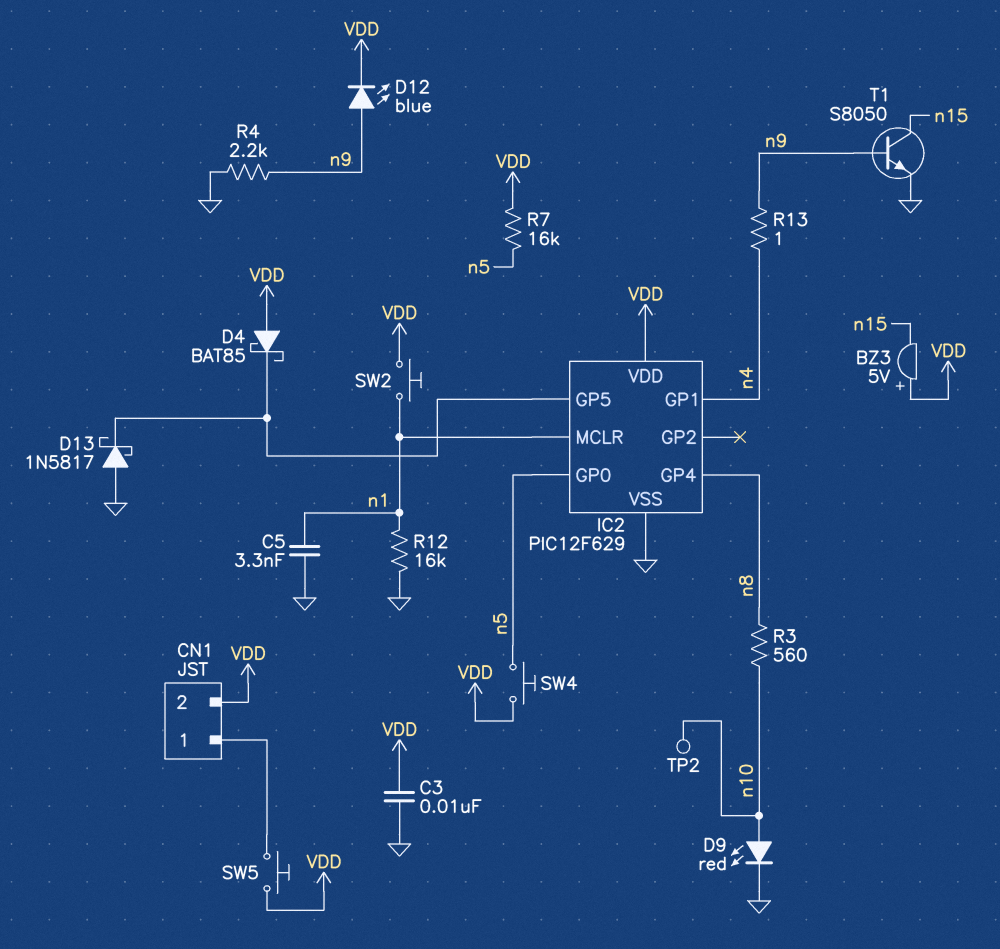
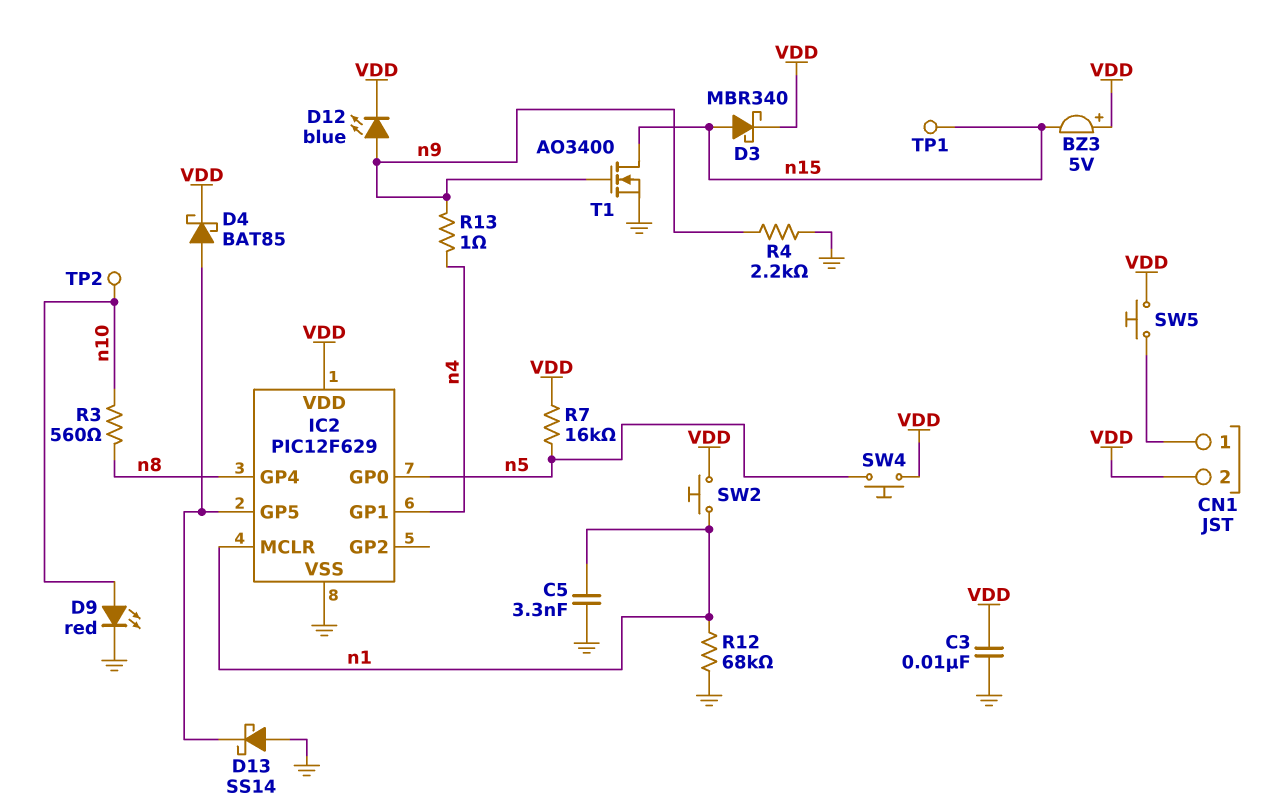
D3: none -> schottky MBR340 (A n15, K VDD)
D4: schottky BAT85 (A VDD, K IC2/GP5) -> schottky BAT85 (A IC2/GP5, K VDD)
D13: schottky 1N5817 (A GND, K IC2/GP5) -> schottky SS14 (A GND, K IC2/GP5)
R12: 16k (GND, n1) -> 68k (GND, n1)
T1: NPN S8050 (B n9, C n15, E GND) -> NMOS AO3400 (G n9, D n15, S GND)
TP1: none -> test point (n15)

